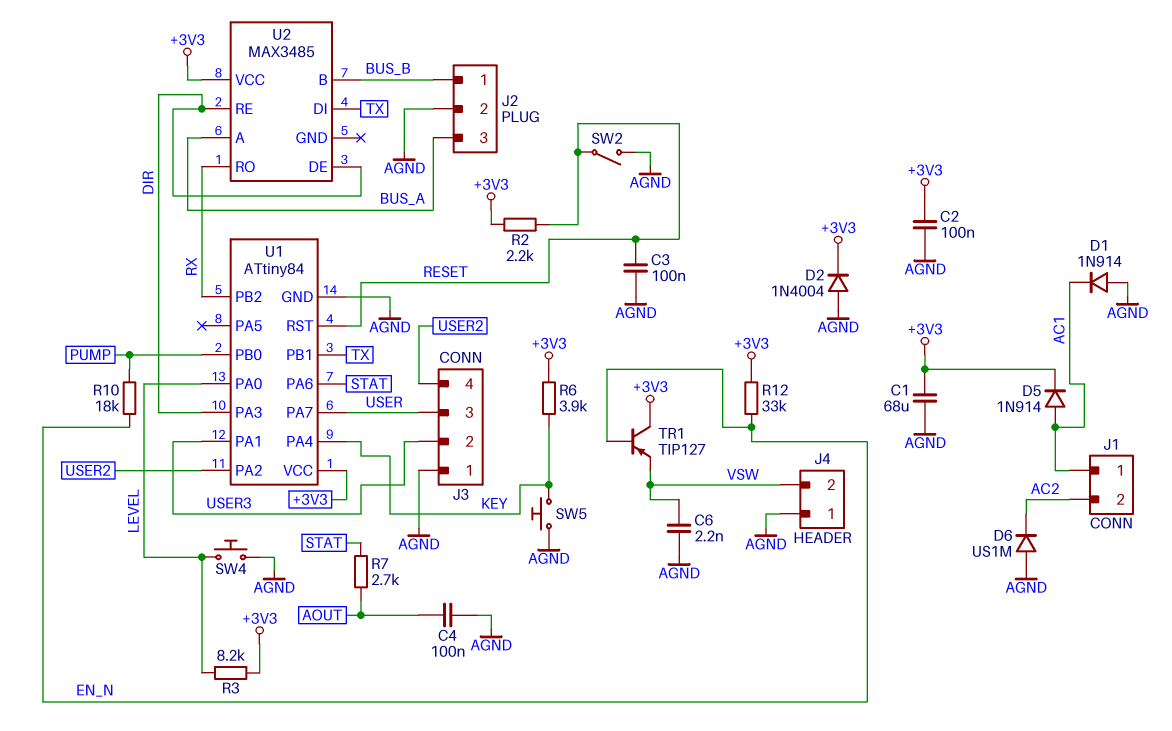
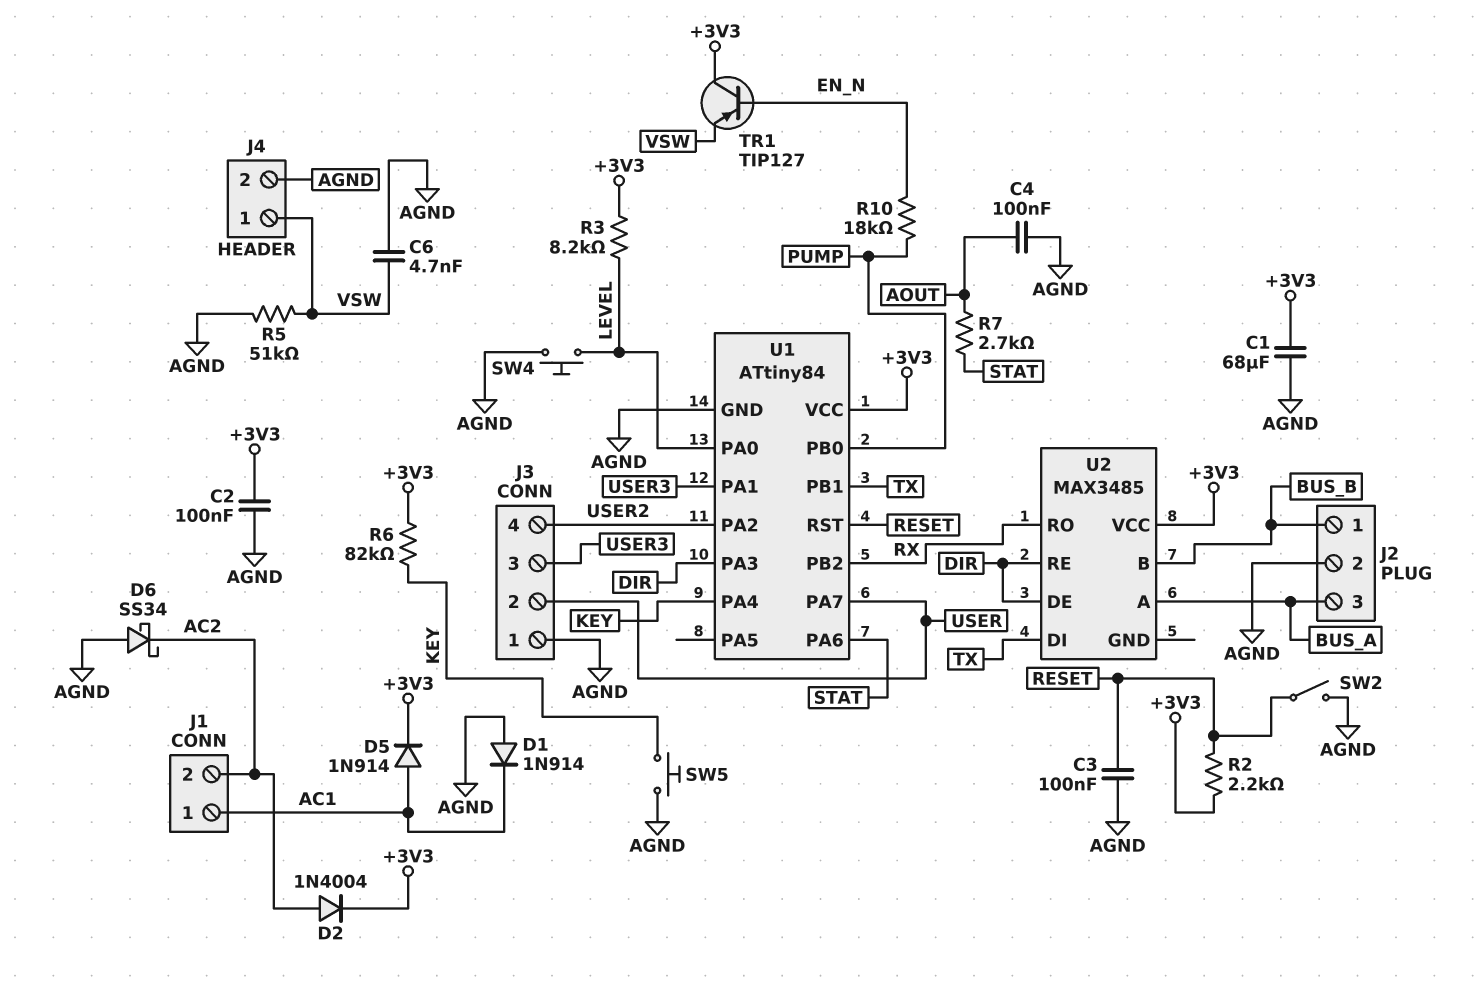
C6: 2.2nF (AGND, VSW) -> 4.7nF (AGND, VSW)
D2: diode 1N4004 (A AGND, K +3V3) -> diode 1N4004 (A AC2, K +3V3)
D6: diode US1M (A AGND, K AC2) -> schottky SS34 (A AGND, K AC2)
J3 pin 2: USER3 -> USER
J3 pin 3: USER -> USER3
J4 pin 1: AGND -> VSW
J4 pin 2: VSW -> AGND
R5: none -> 51k (AGND, VSW)
R6: 3.9k (+3V3, KEY) -> 82k (+3V3, KEY)
R12: 33k (+3V3, EN_N) -> none

